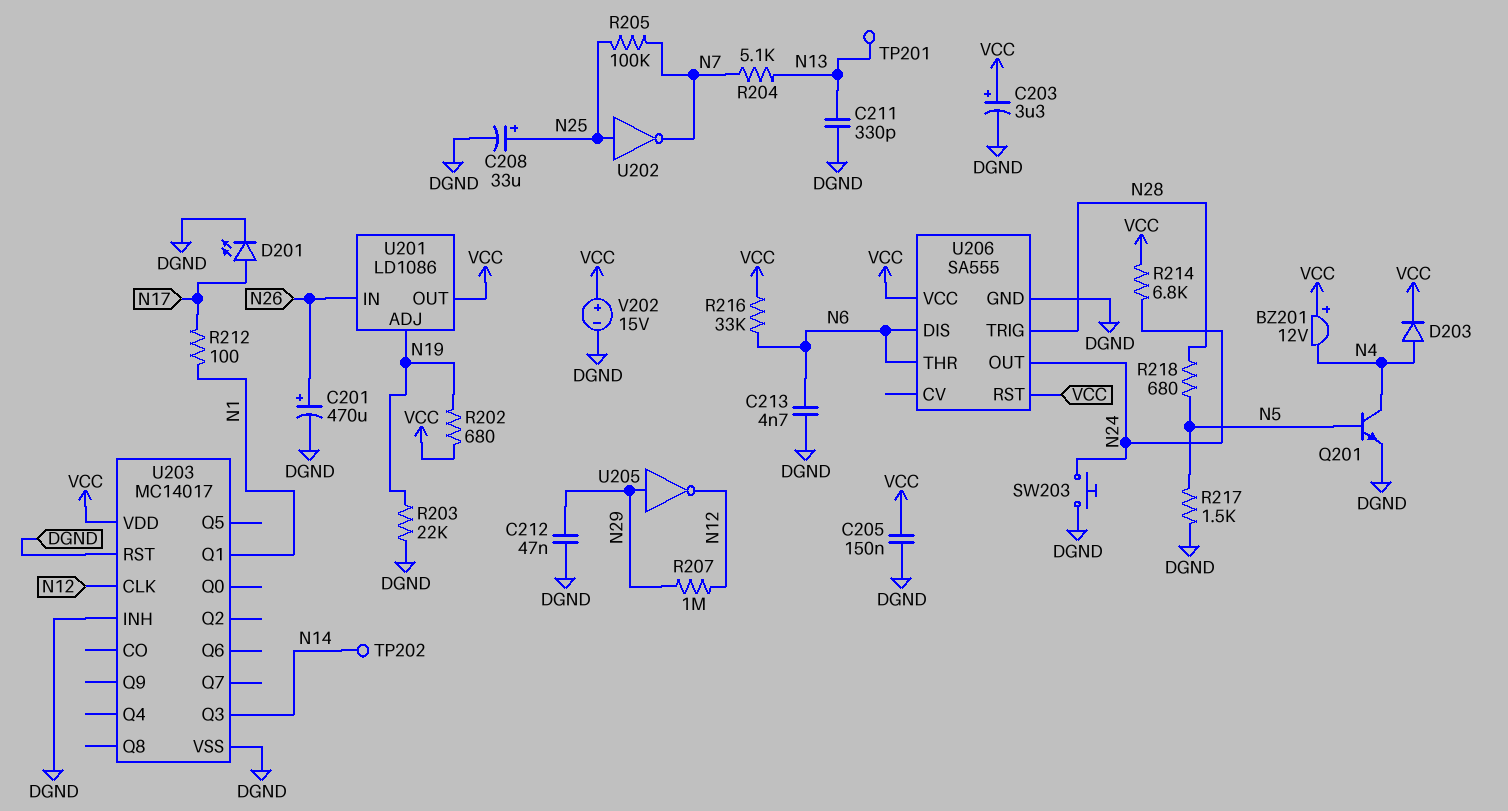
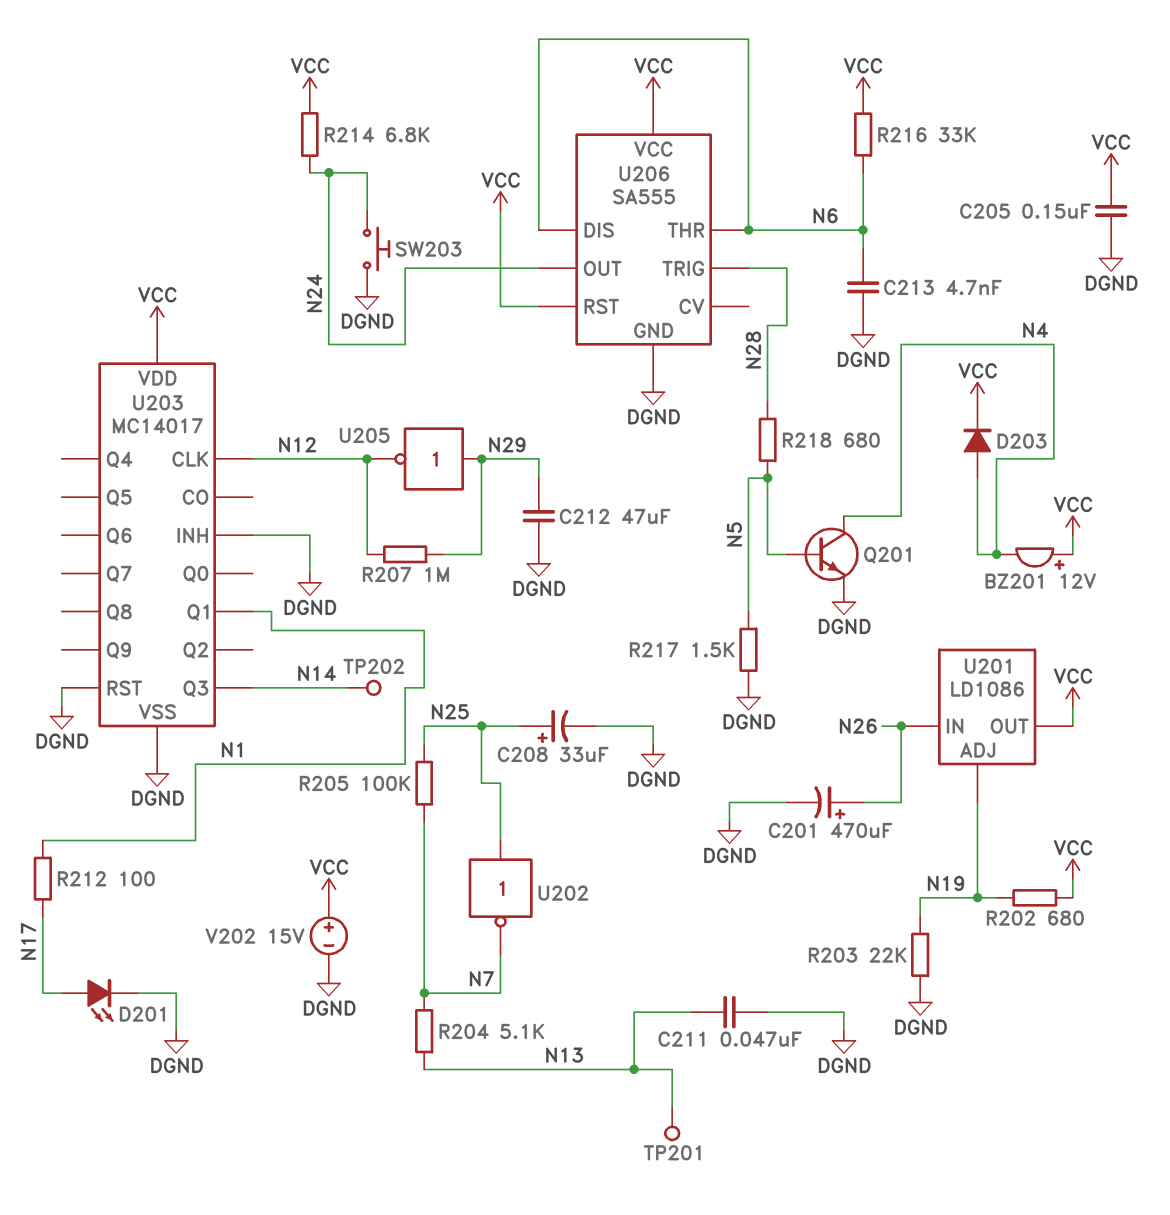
C203: 3.3uF (plus VCC, minus DGND) -> none
C211: 330pF (DGND, N13) -> 47nF (DGND, N13)
C212: 47nF (DGND, N29) -> 47uF (DGND, N29)

